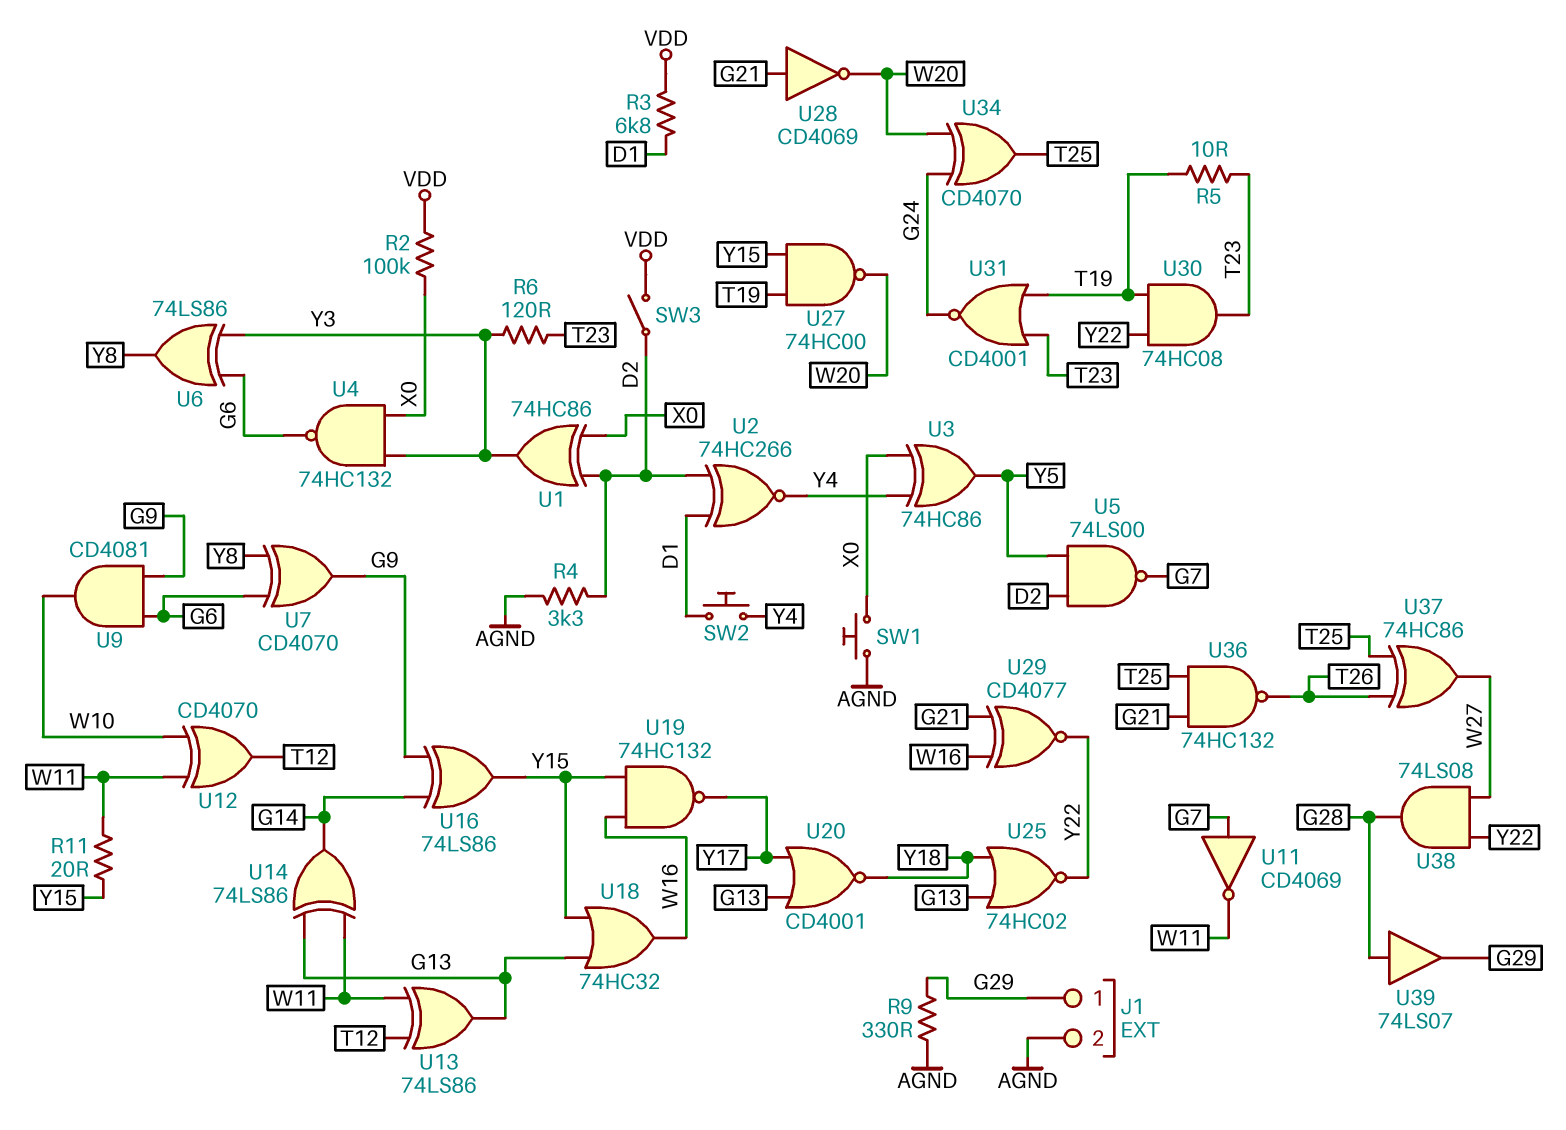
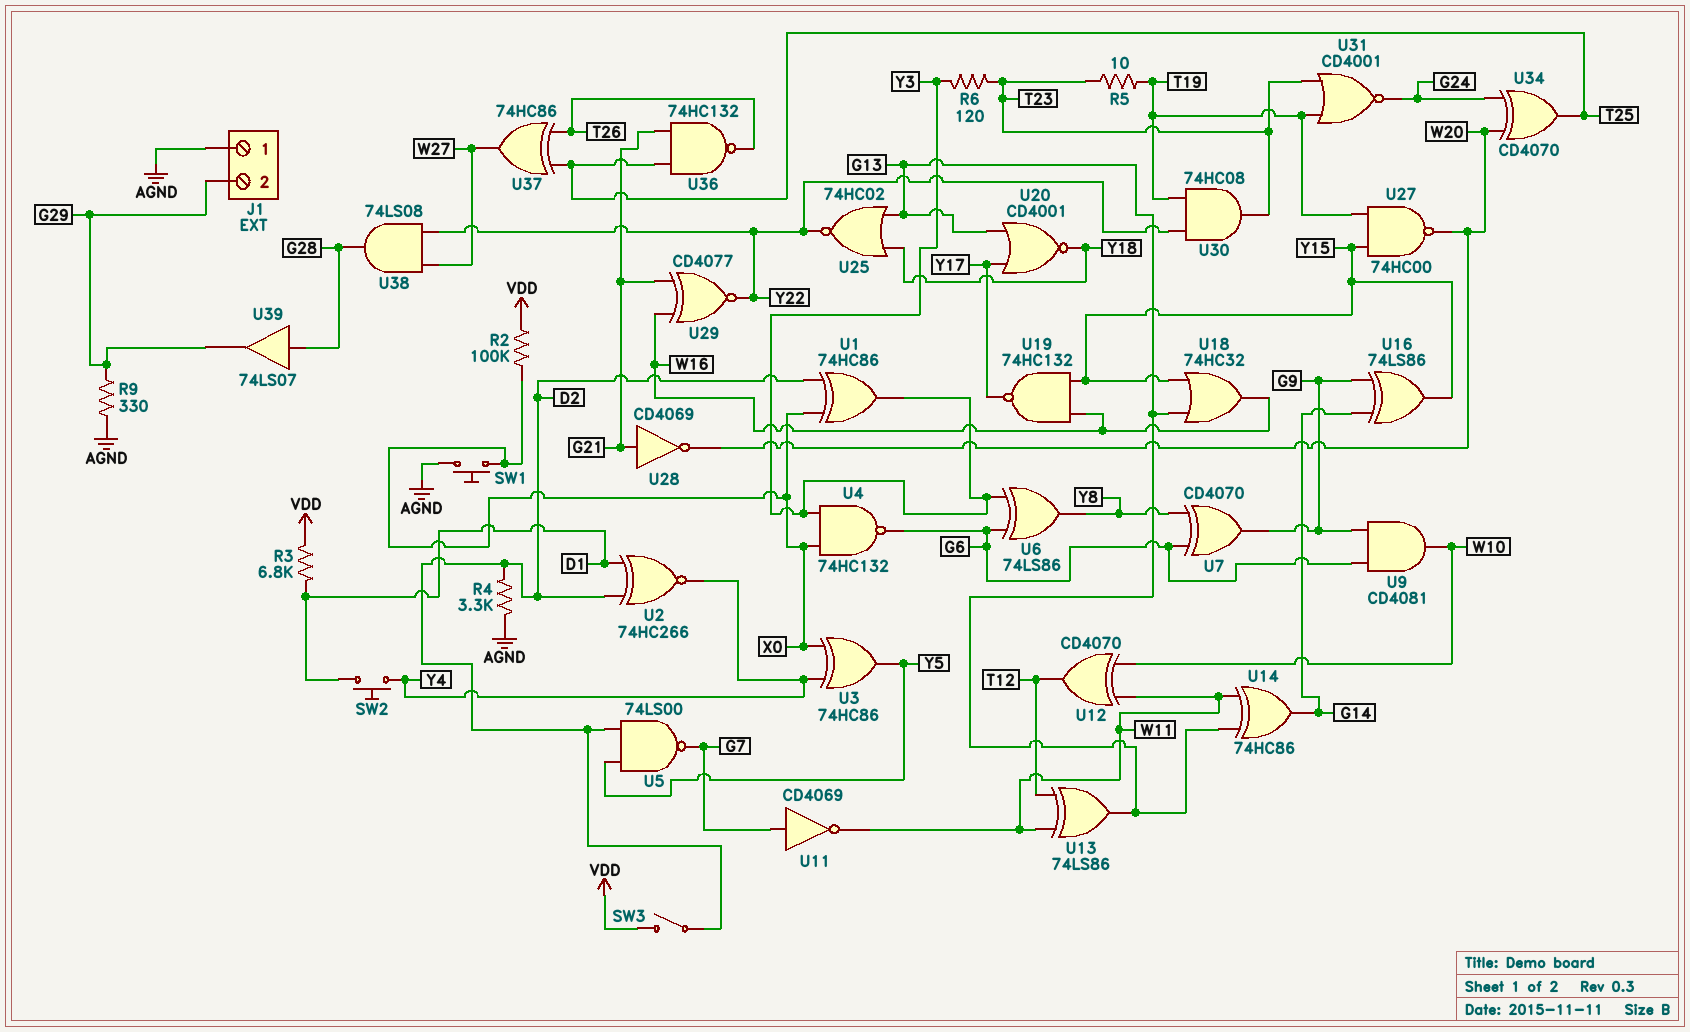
J1 pin 1: G29 -> AGND
J1 pin 2: AGND -> G29
R11: 20 (W11, Y15) -> none
U14: XOR 74LS86 (in G13, in W11, out G14) -> XOR 74HC86 (in G13, in W11, out G14)

